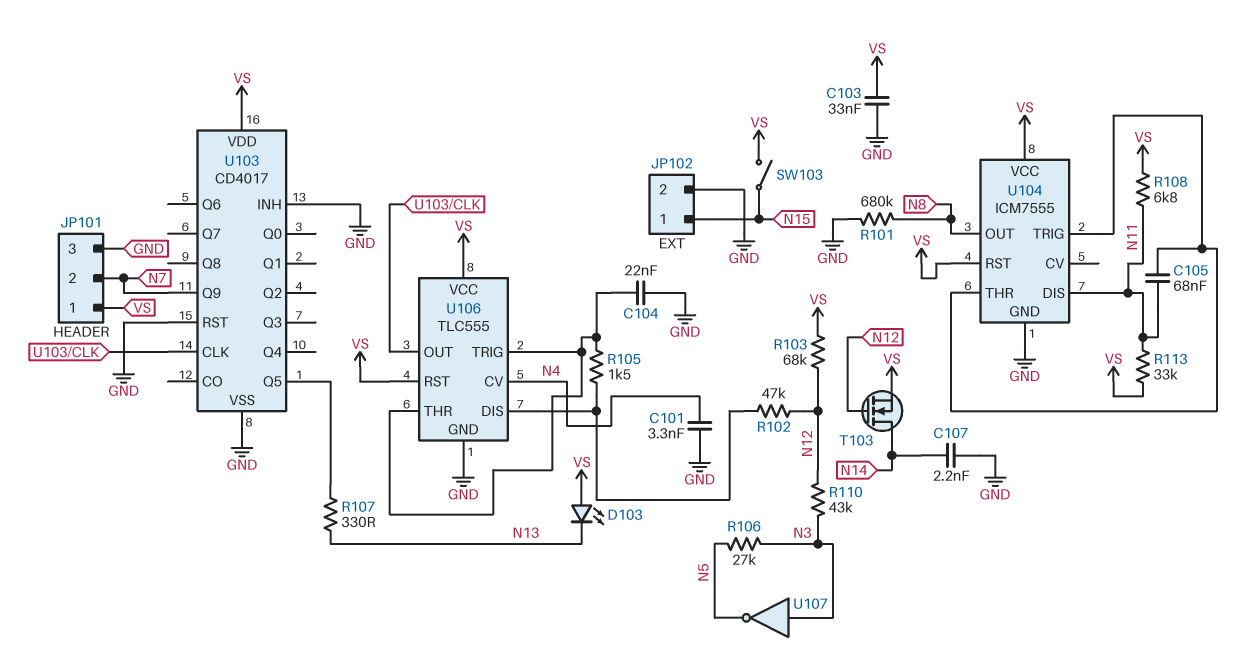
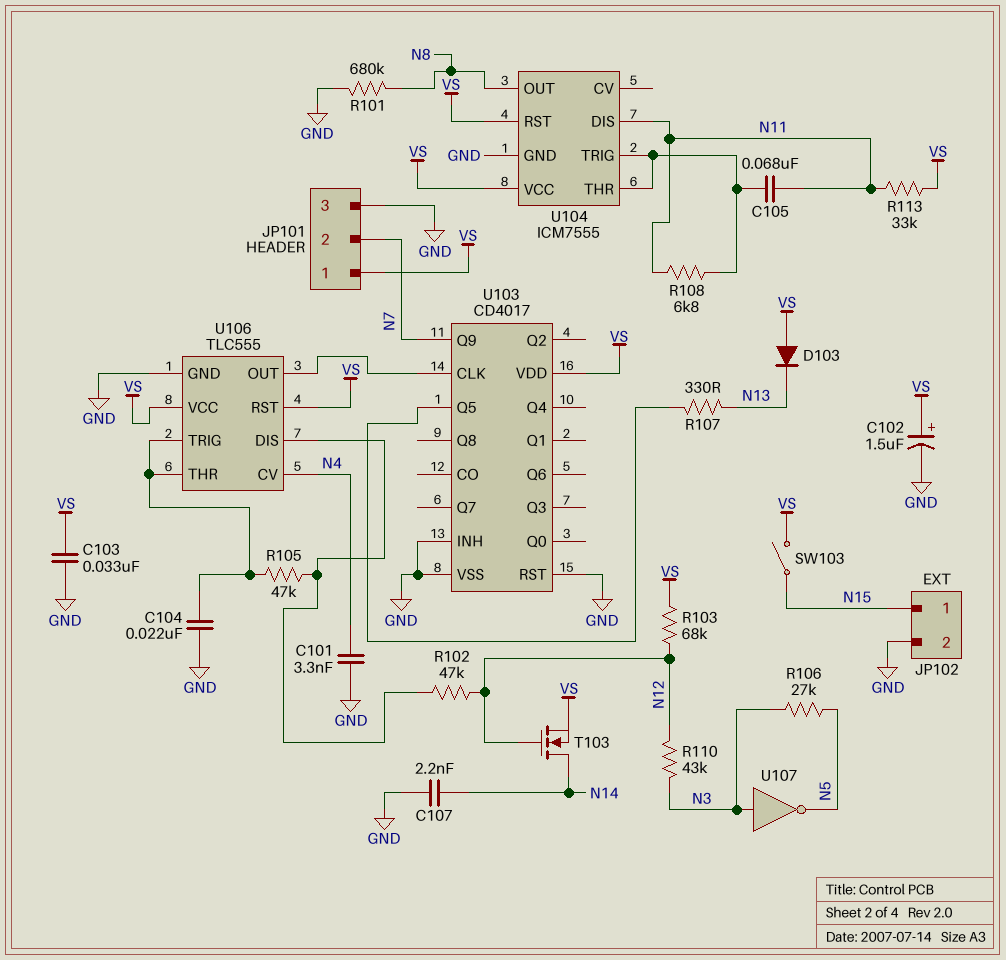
C102: none -> 1.5uF (plus VS, minus GND)
D103: LED (A VS, K N13) -> diode (A VS, K N13)
R105: 1.5k (U106/DIS, U106/THR) -> 47k (U106/DIS, U106/THR)
R108: 6.8k (N11, VS) -> 6.8k (N11, U104/THR)

